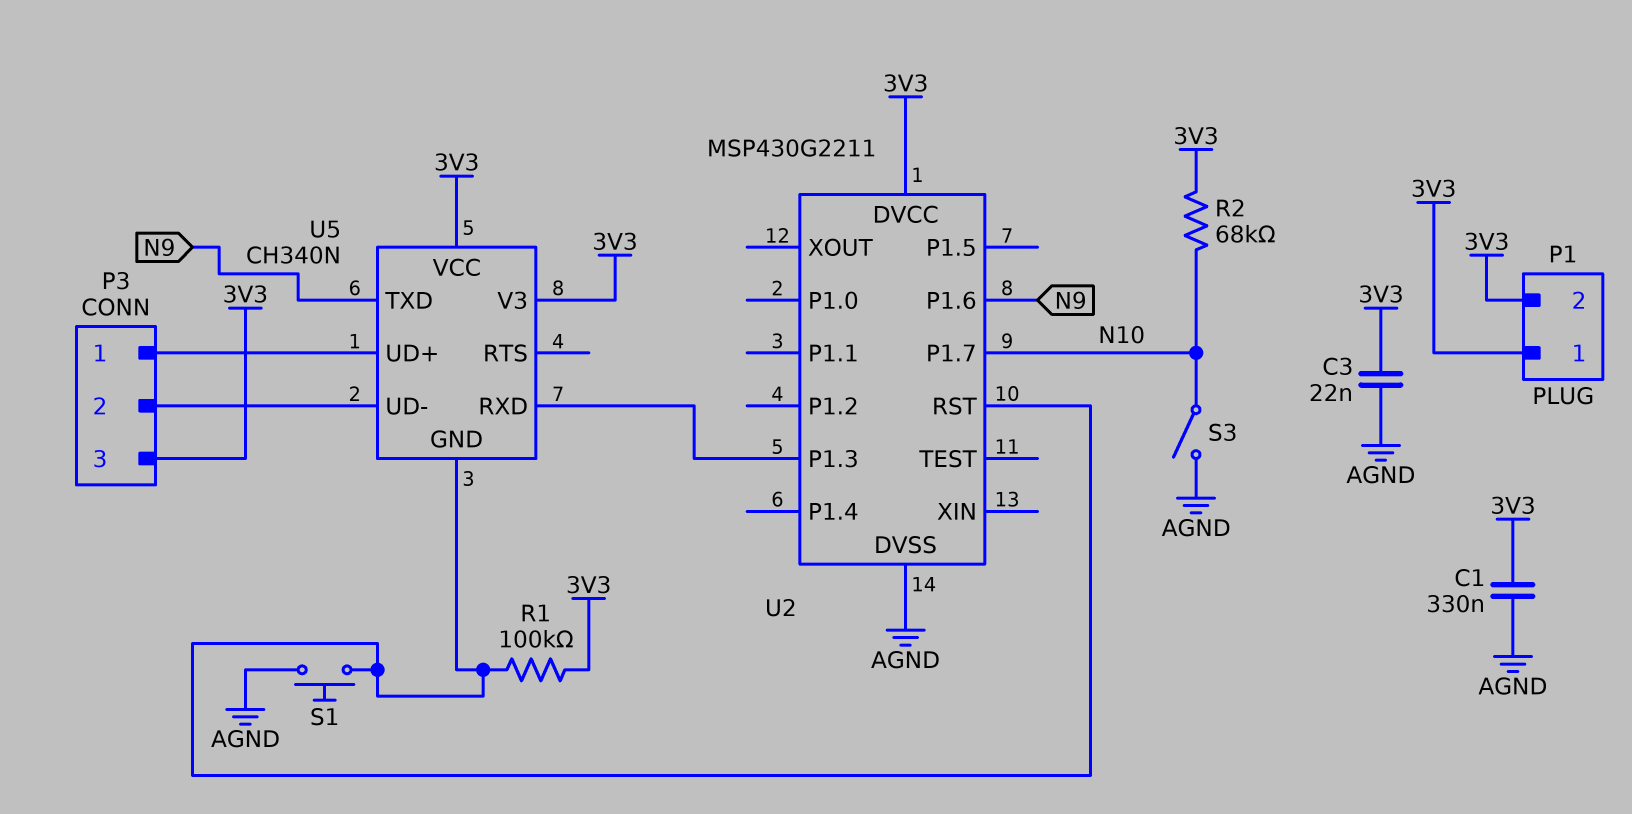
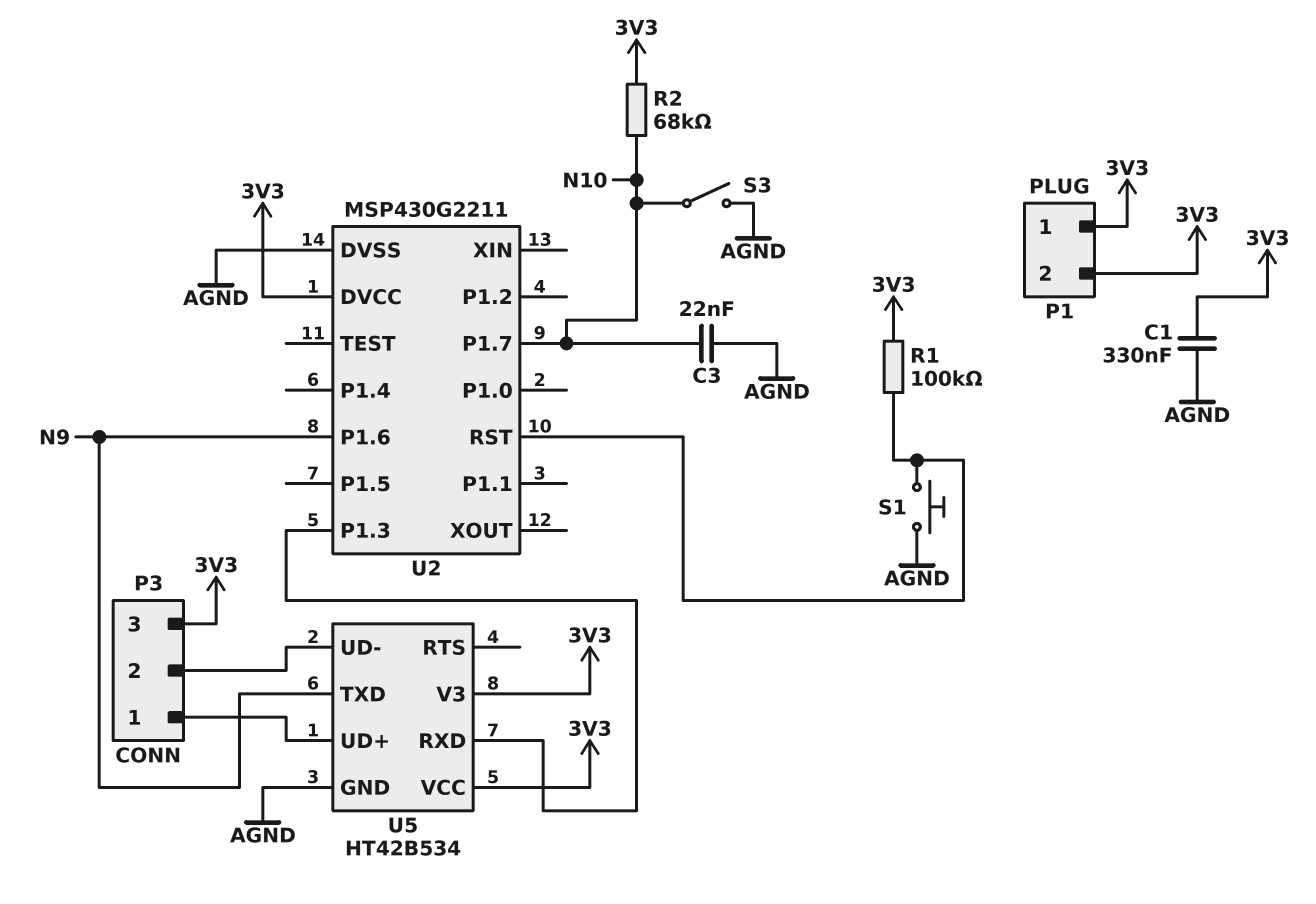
C3: 22nF (3V3, AGND) -> 22nF (AGND, N10)
U5: CH340N -> HT42B534
U5 pin GND: U2/RST -> AGND

